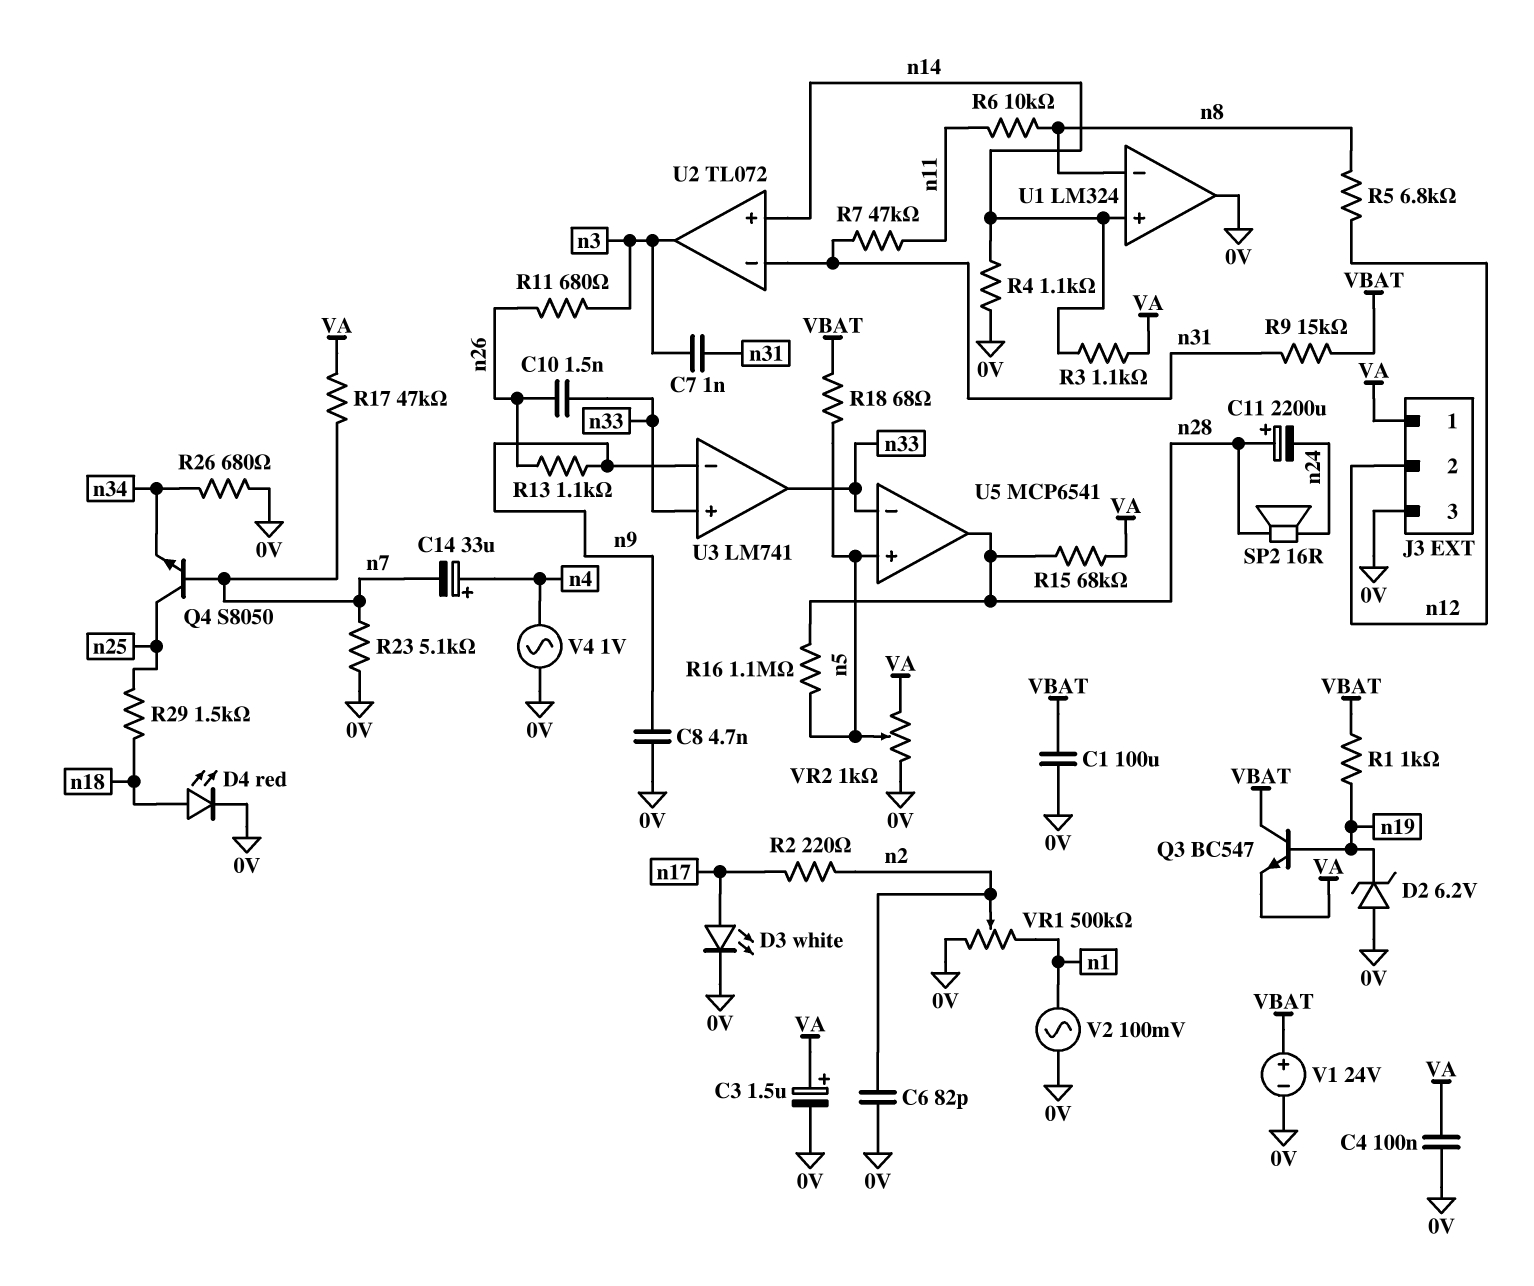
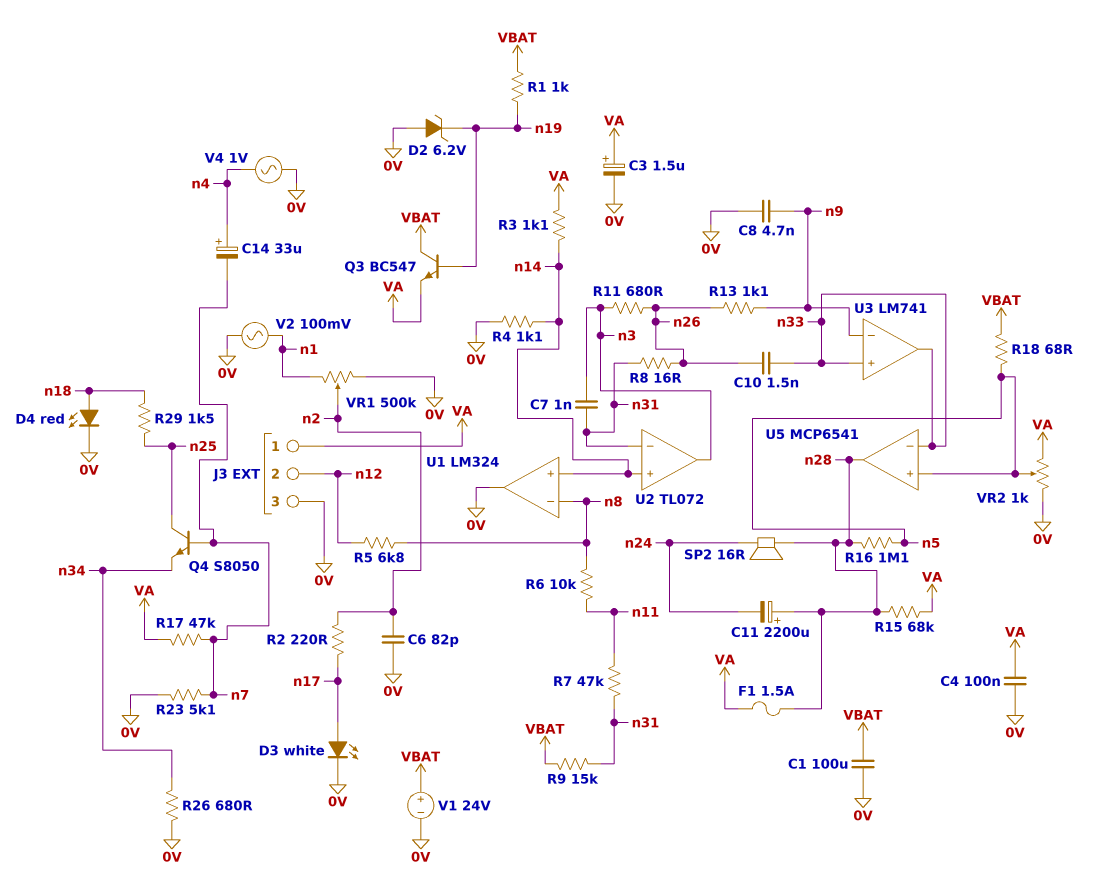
F1: none -> 1.5A (VA, n28)
R8: none -> 16 (n26, n31)

